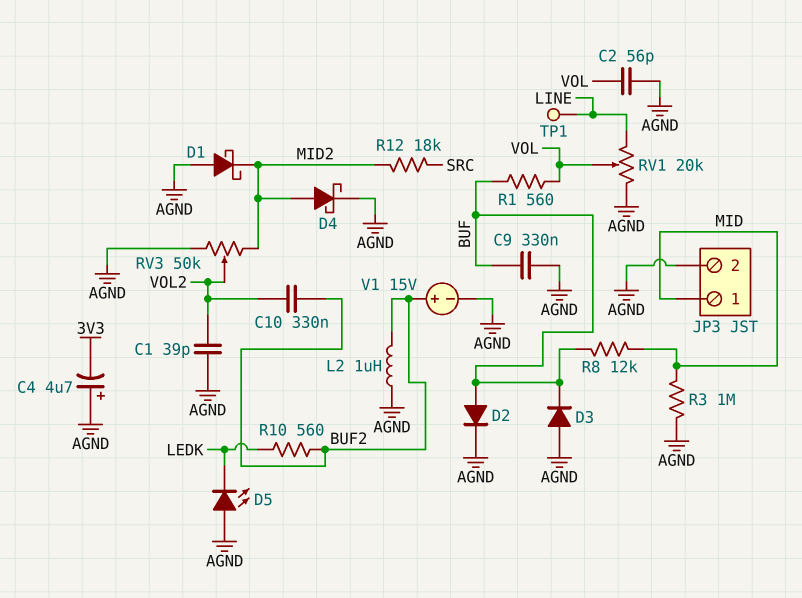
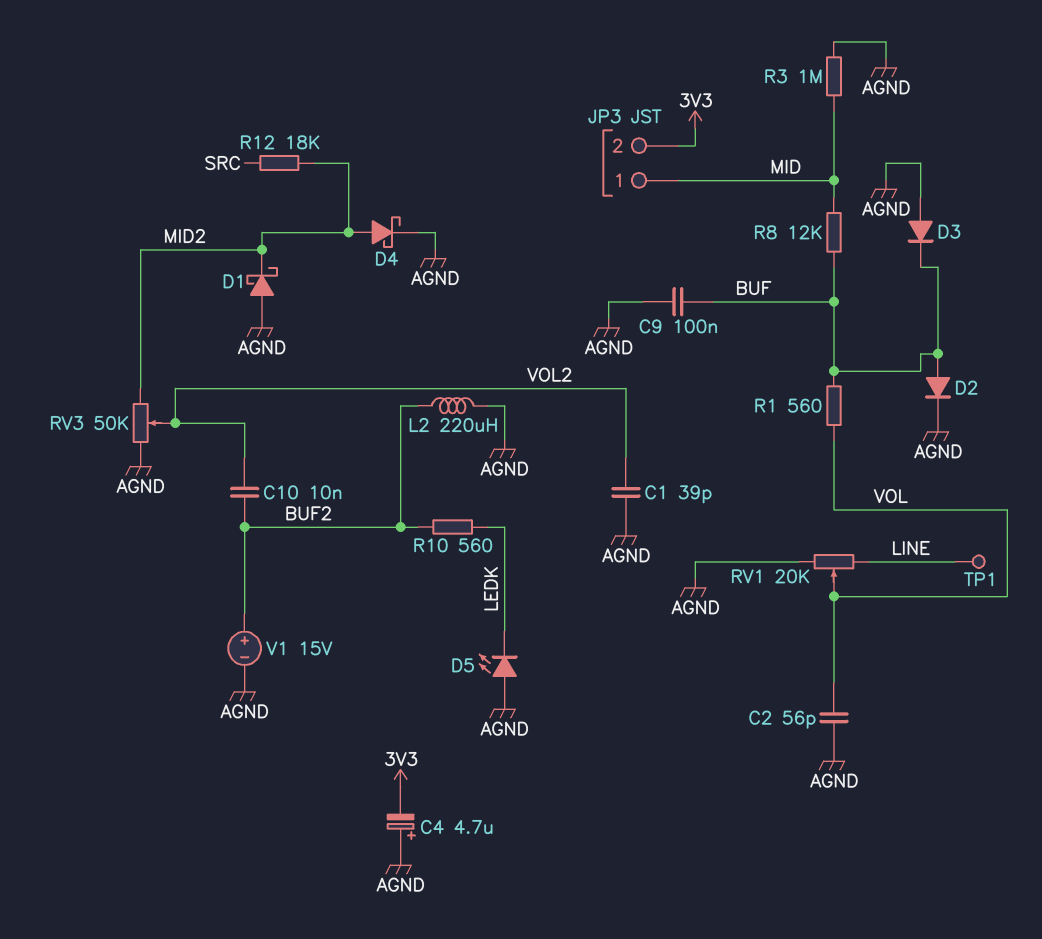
C9: 330nF (AGND, BUF) -> 100nF (AGND, BUF)
C10: 330nF (BUF2, VOL2) -> 10nF (BUF2, VOL2)
JP3 pin 2: AGND -> 3V3
L2: 1uH (AGND, BUF2) -> 220uH (AGND, BUF2)

